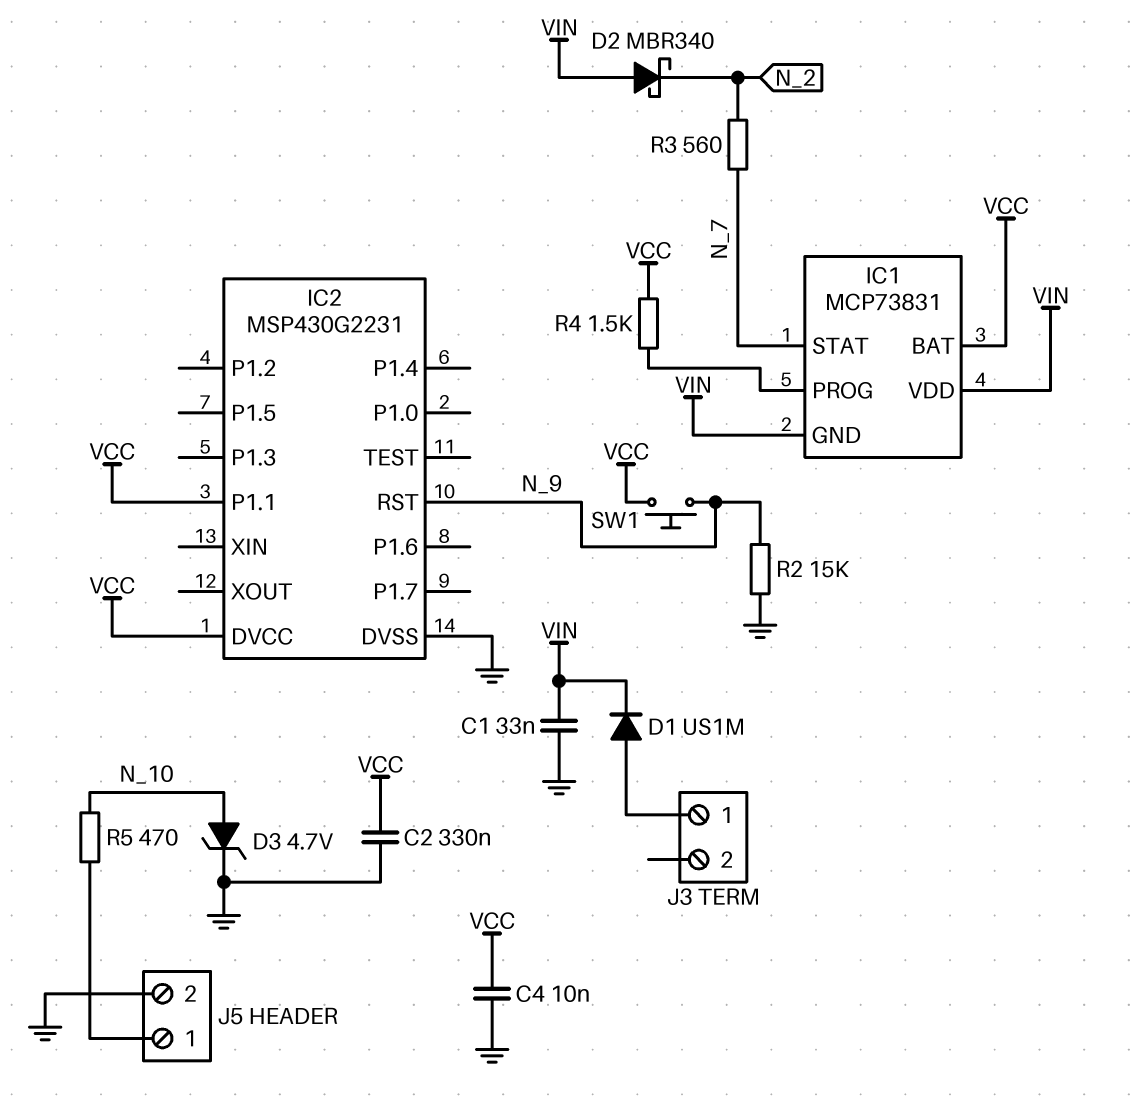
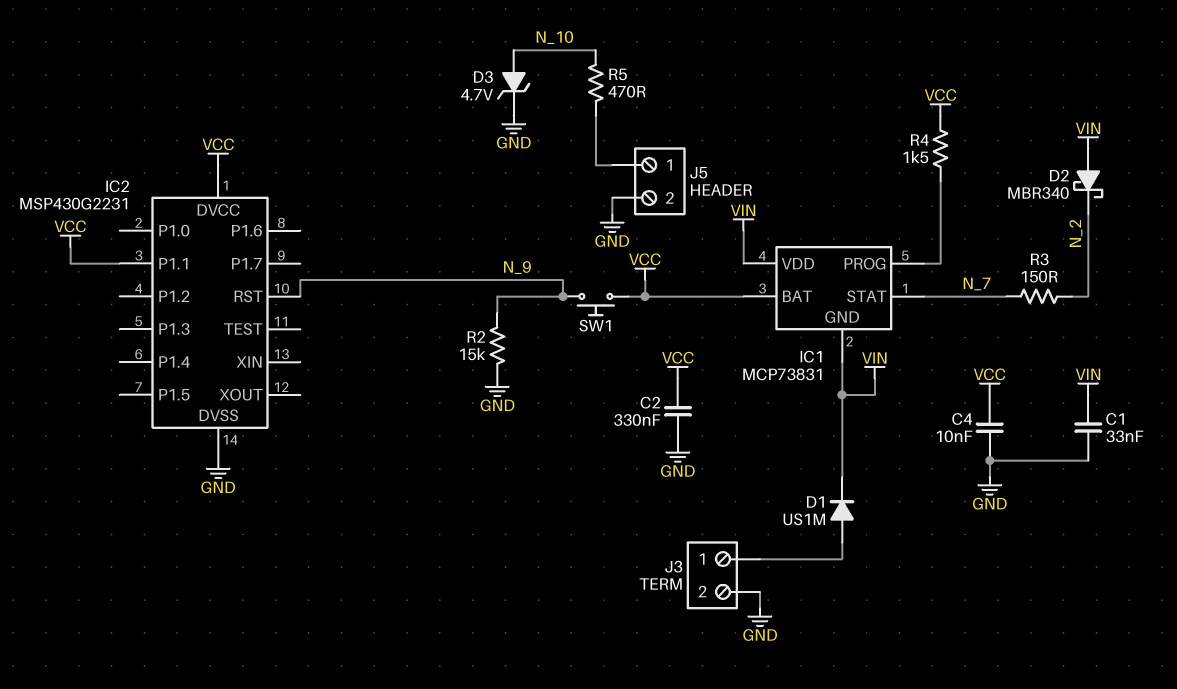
J3 pin 2: none -> GND
R3: 560 (N_2, N_7) -> 150 (N_2, N_7)

